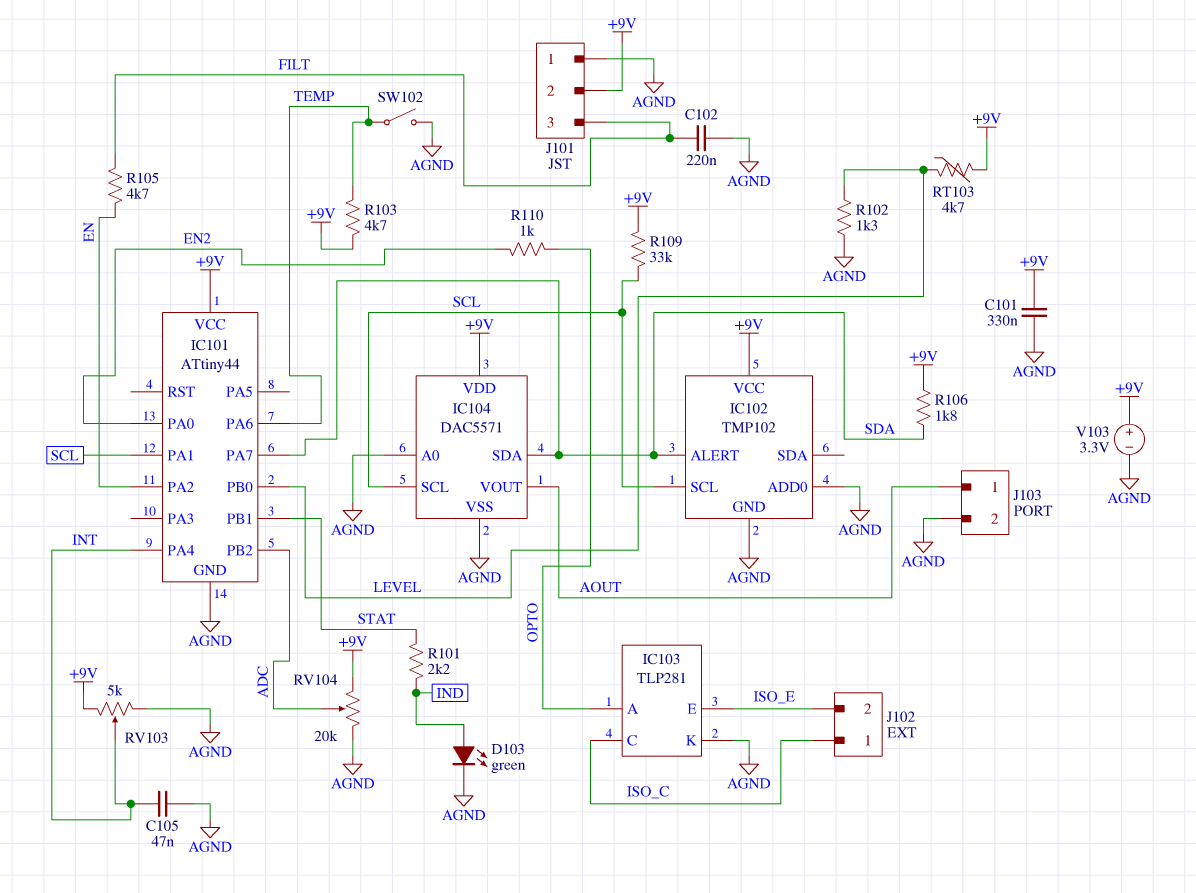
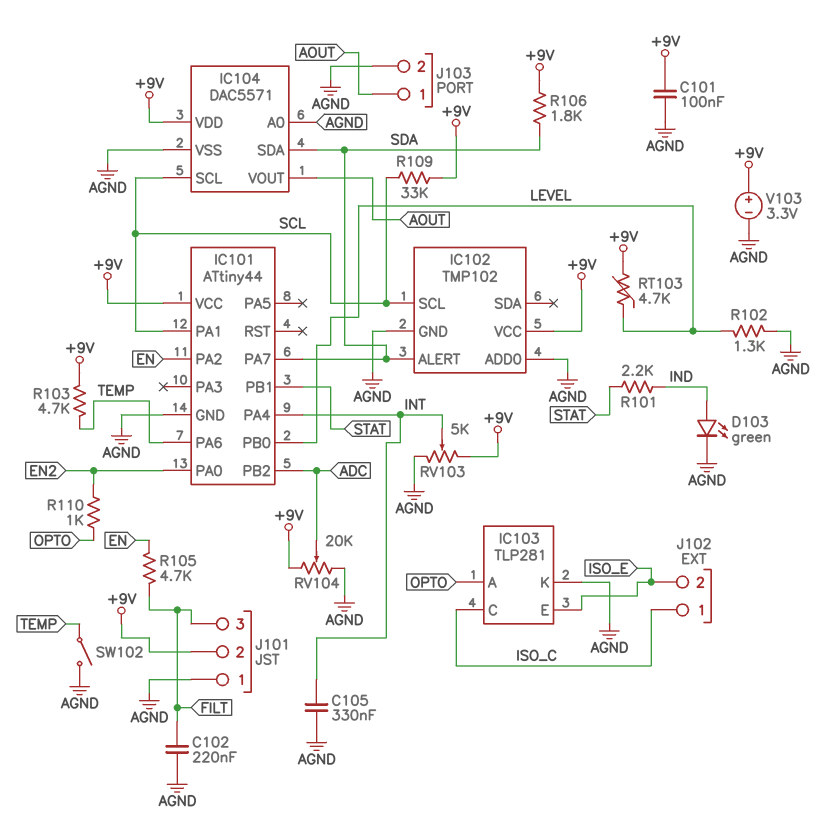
C101: 330nF (+9V, AGND) -> 100nF (+9V, AGND)
C105: 47nF (AGND, INT) -> 330nF (AGND, INT)

